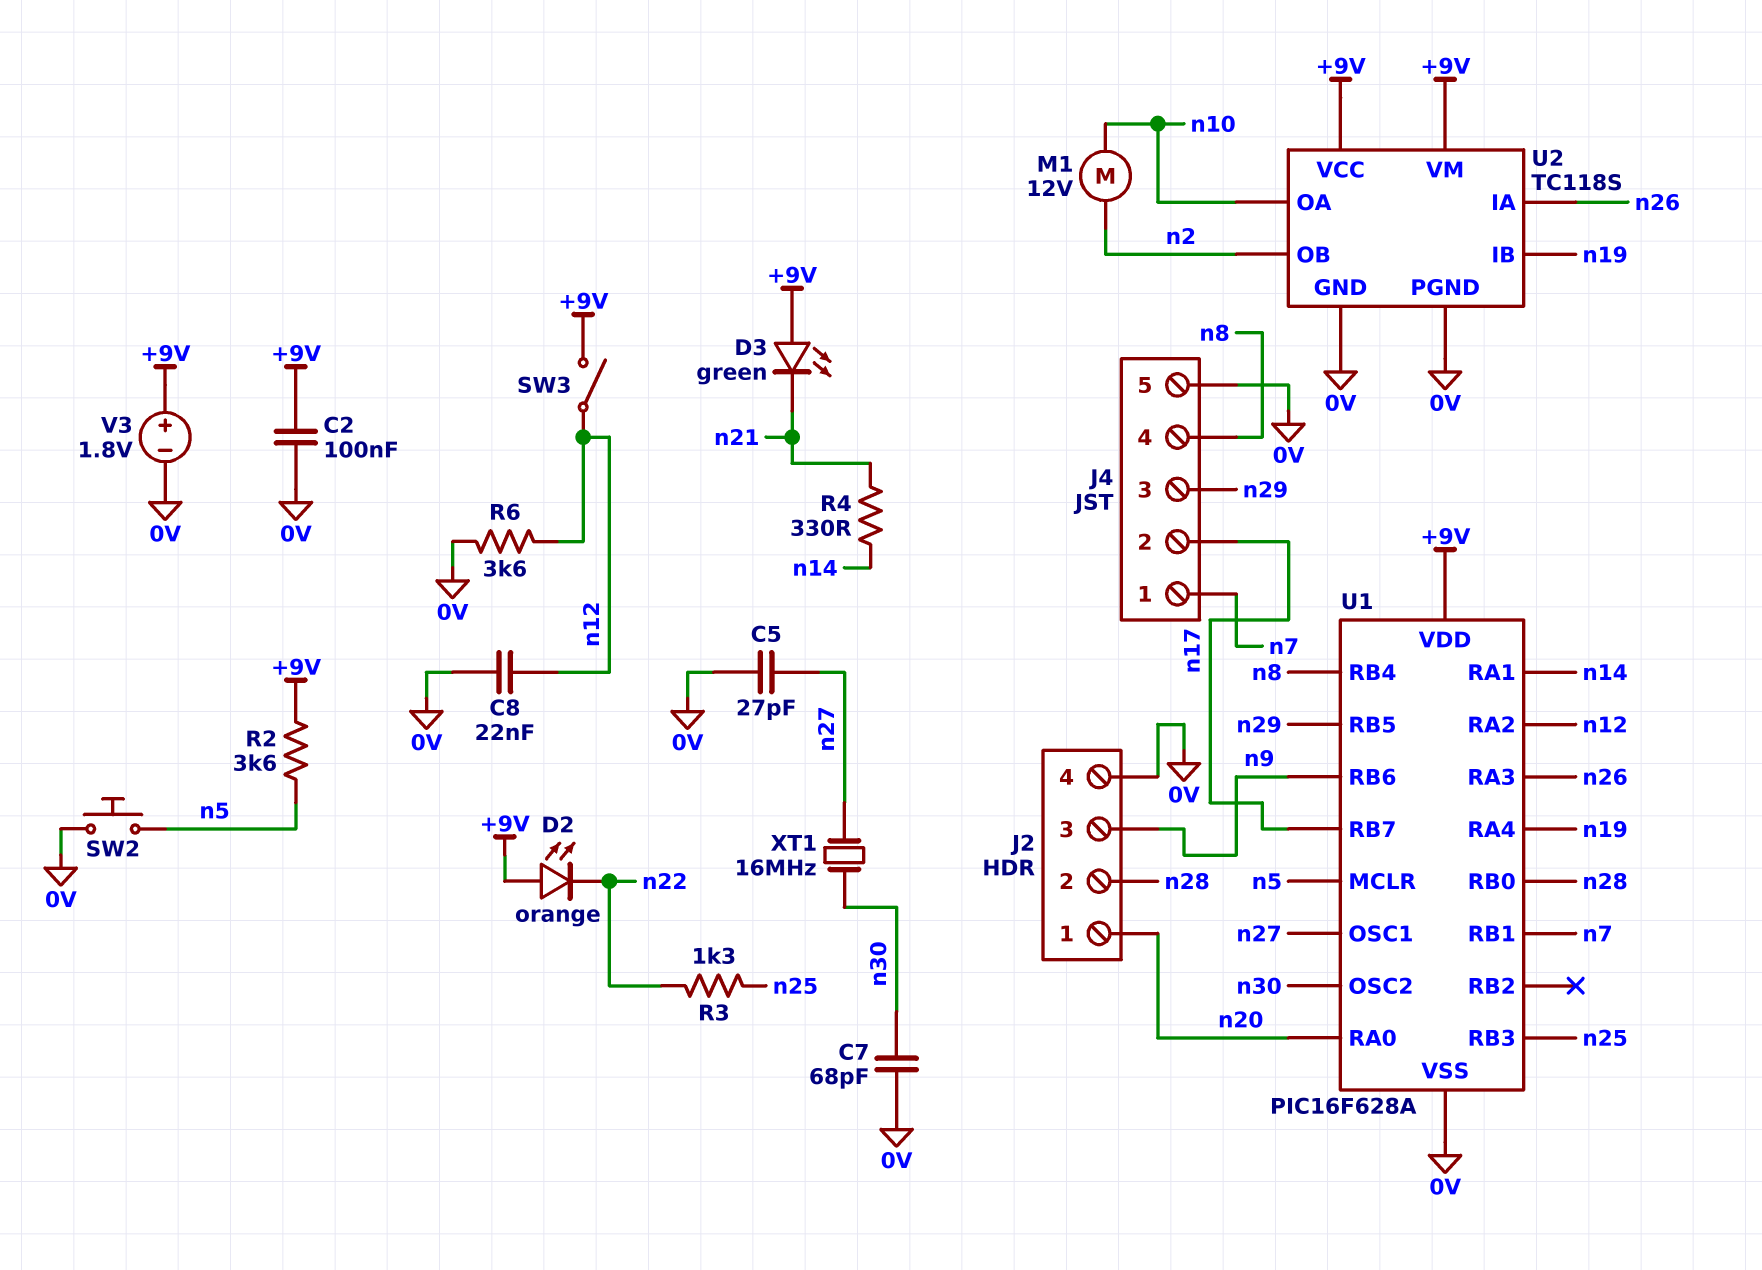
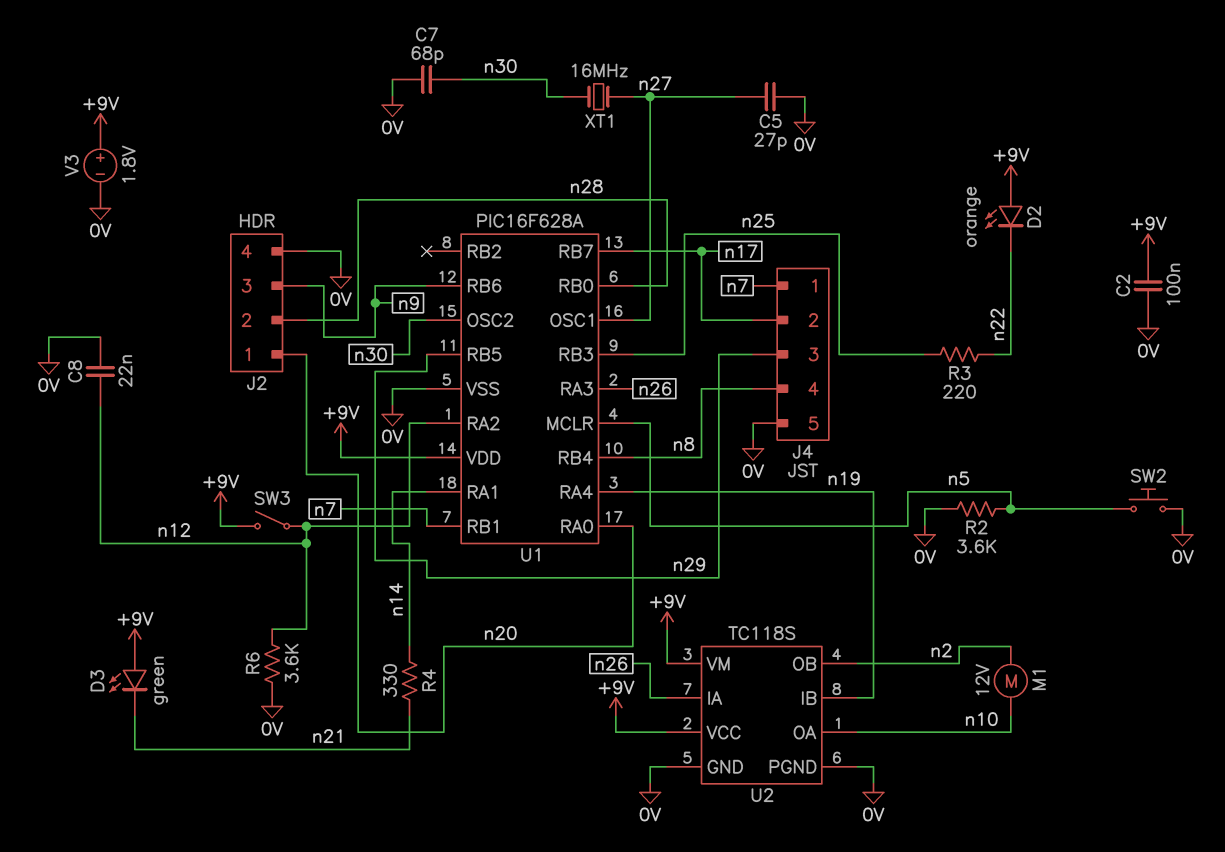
R2: 3.6k (+9V, n5) -> 3.6k (0V, n5)
R3: 1.3k (n22, n25) -> 220 (n22, n25)

